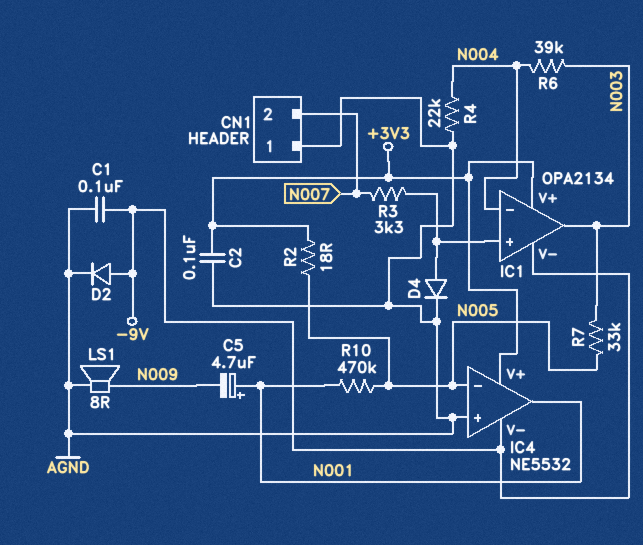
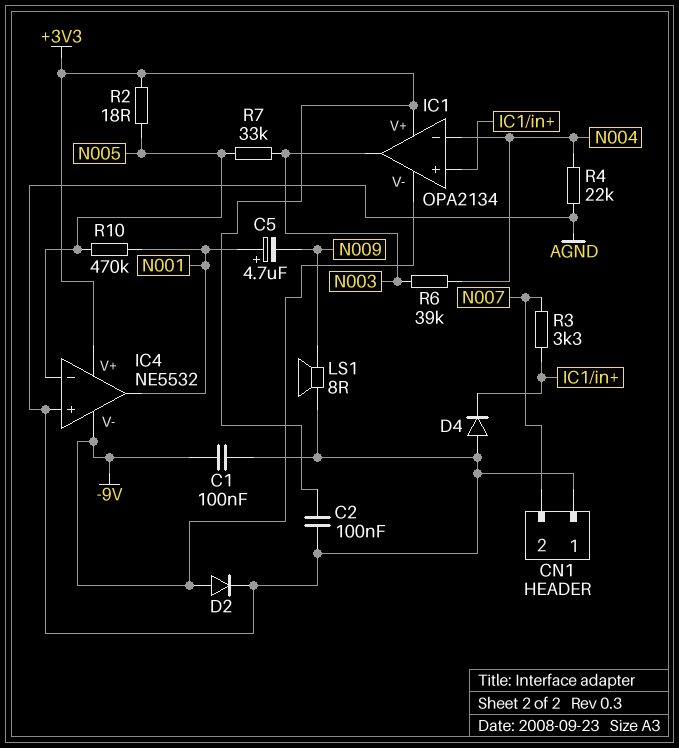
D4: diode (A IC1/in+, K AGND) -> diode (A AGND, K IC1/in+)

